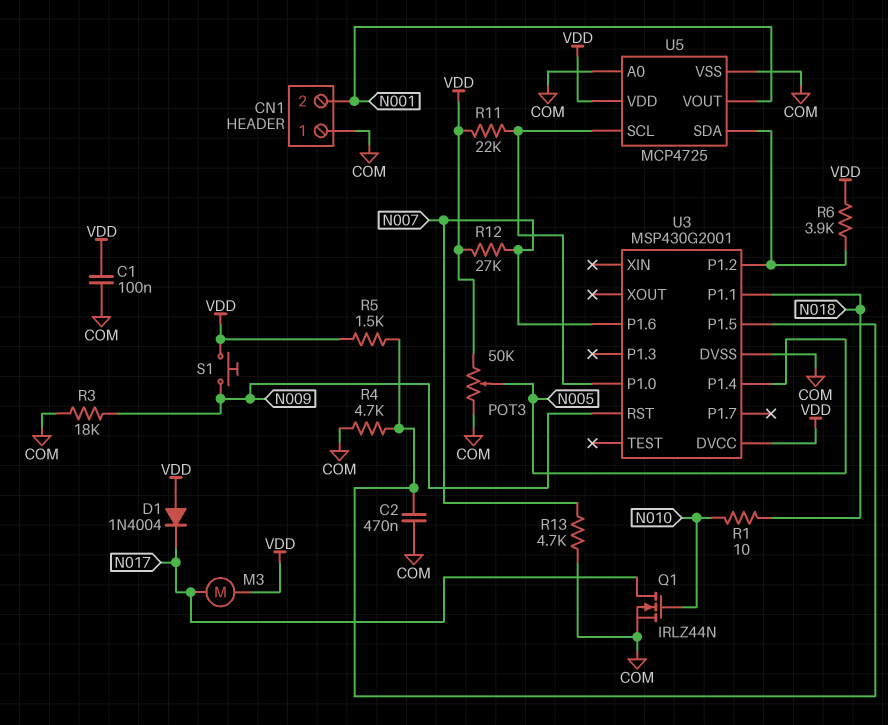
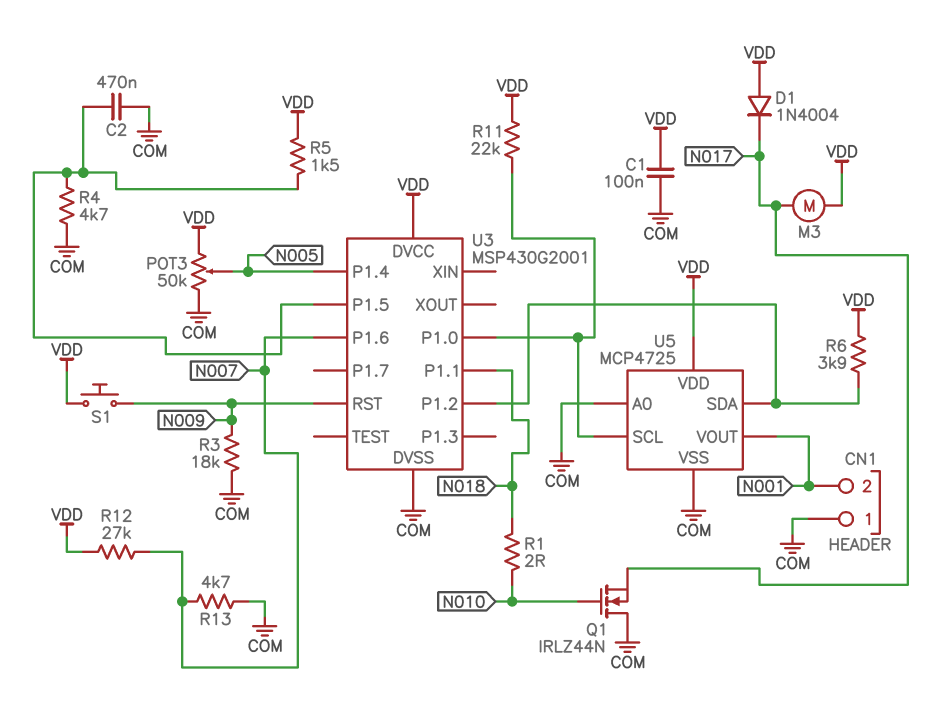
Q1: NMOS IRLZ44N (G N010, D N017, S COM) -> NMOS IRLZ44N (G N010, D COM, S N017)
R1: 10 (N010, N018) -> 2 (N010, N018)

